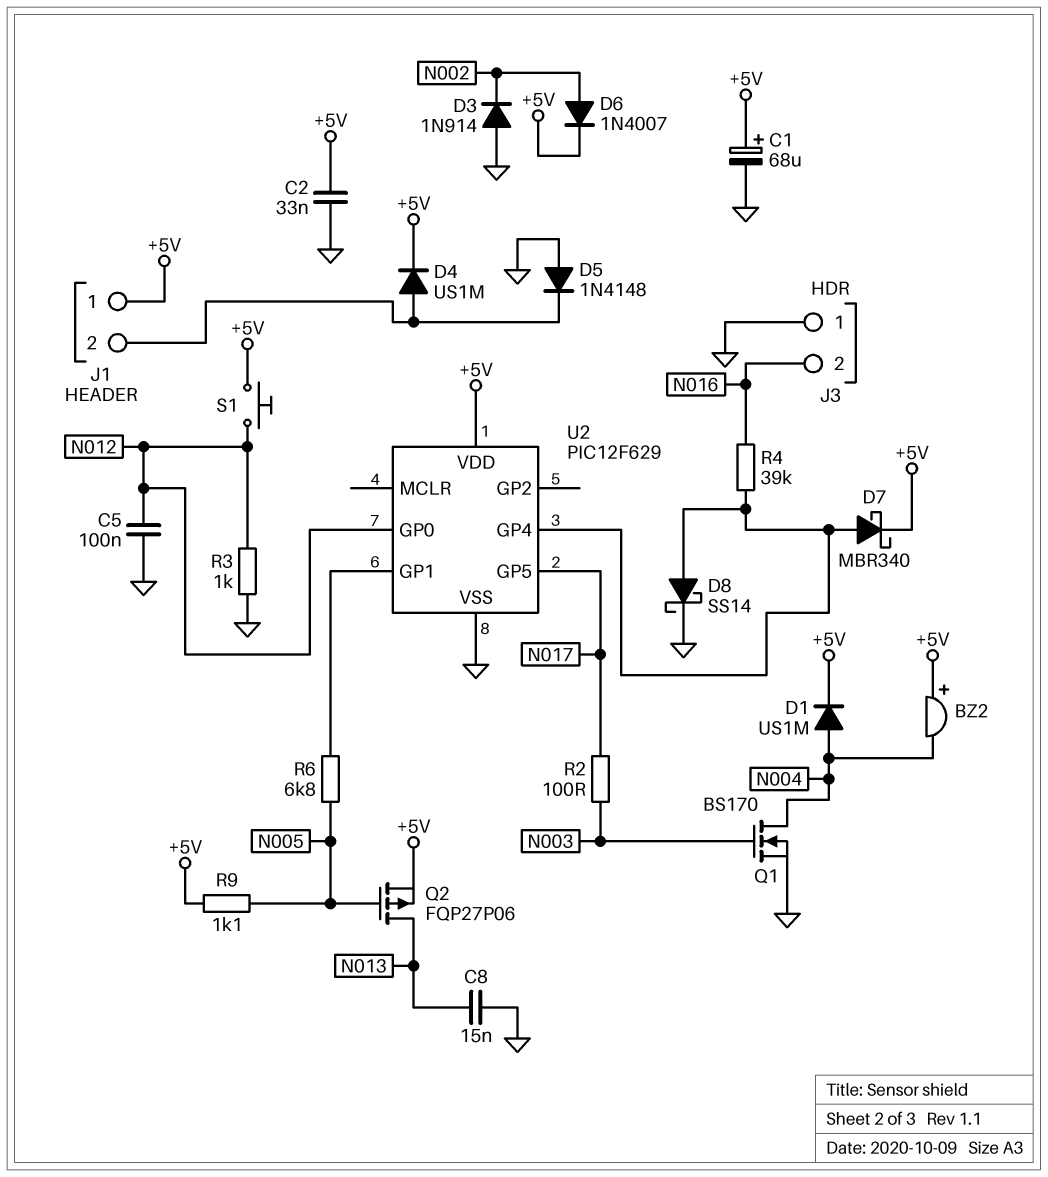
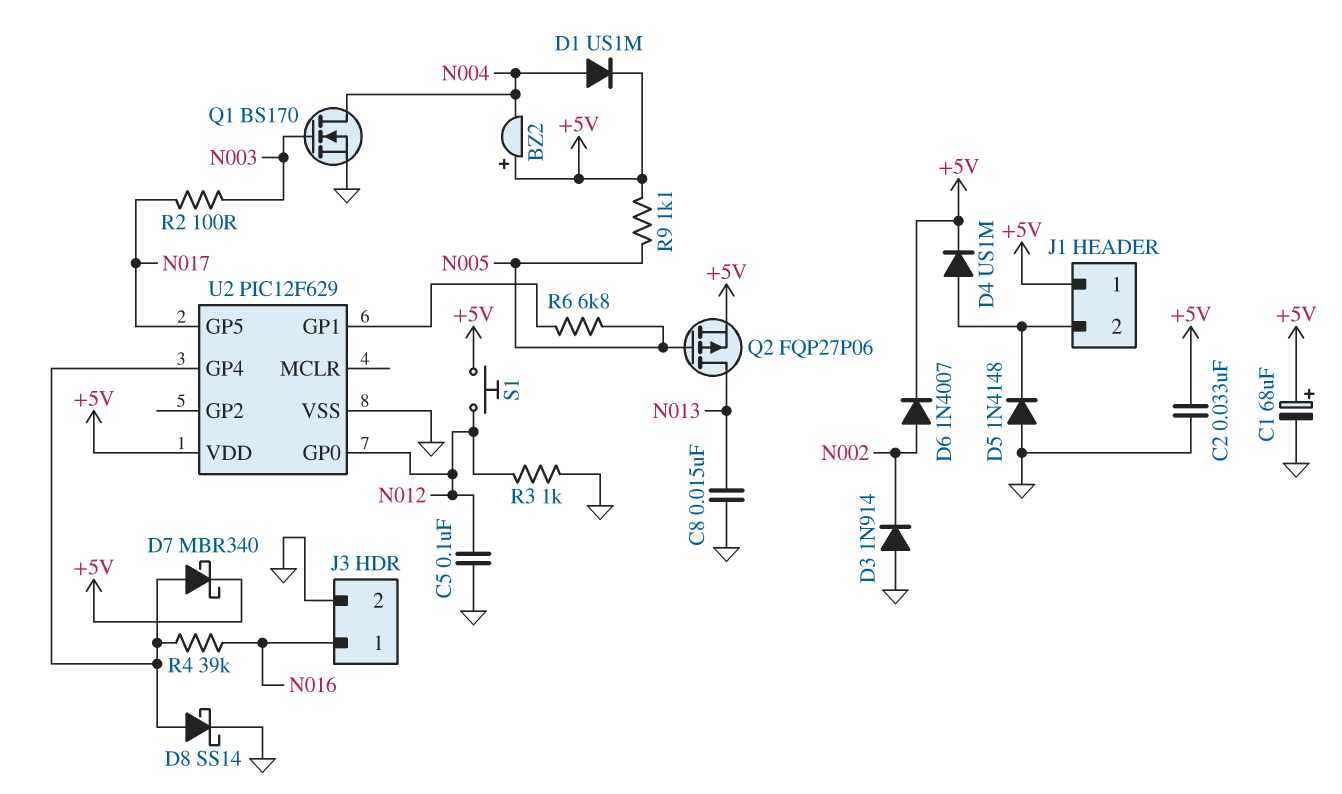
J3 pin 1: GND -> N016
J3 pin 2: N016 -> GND

